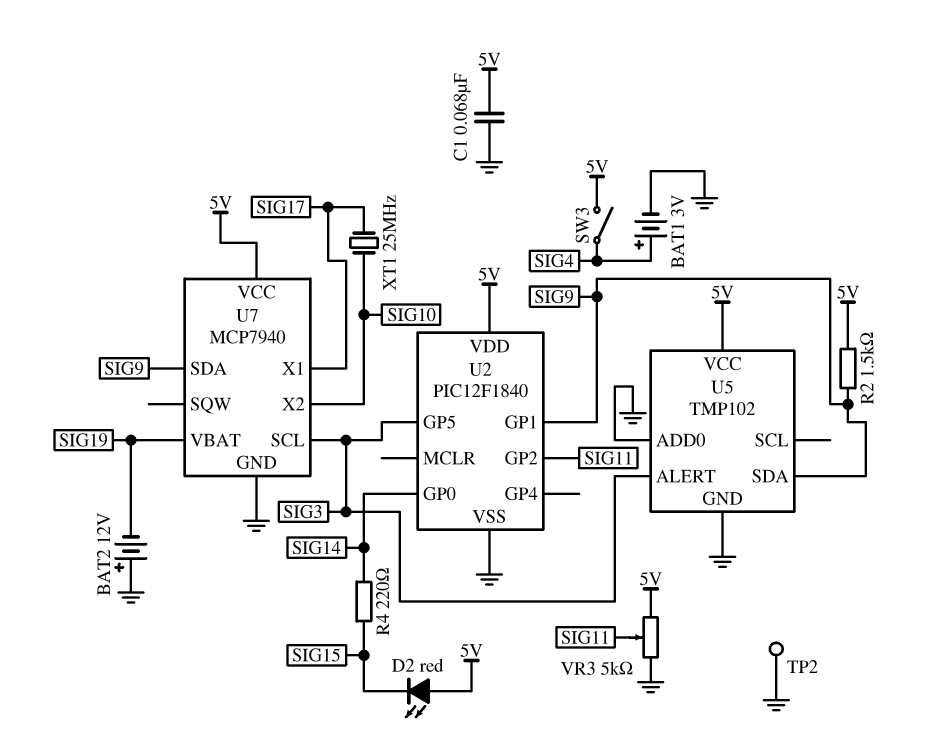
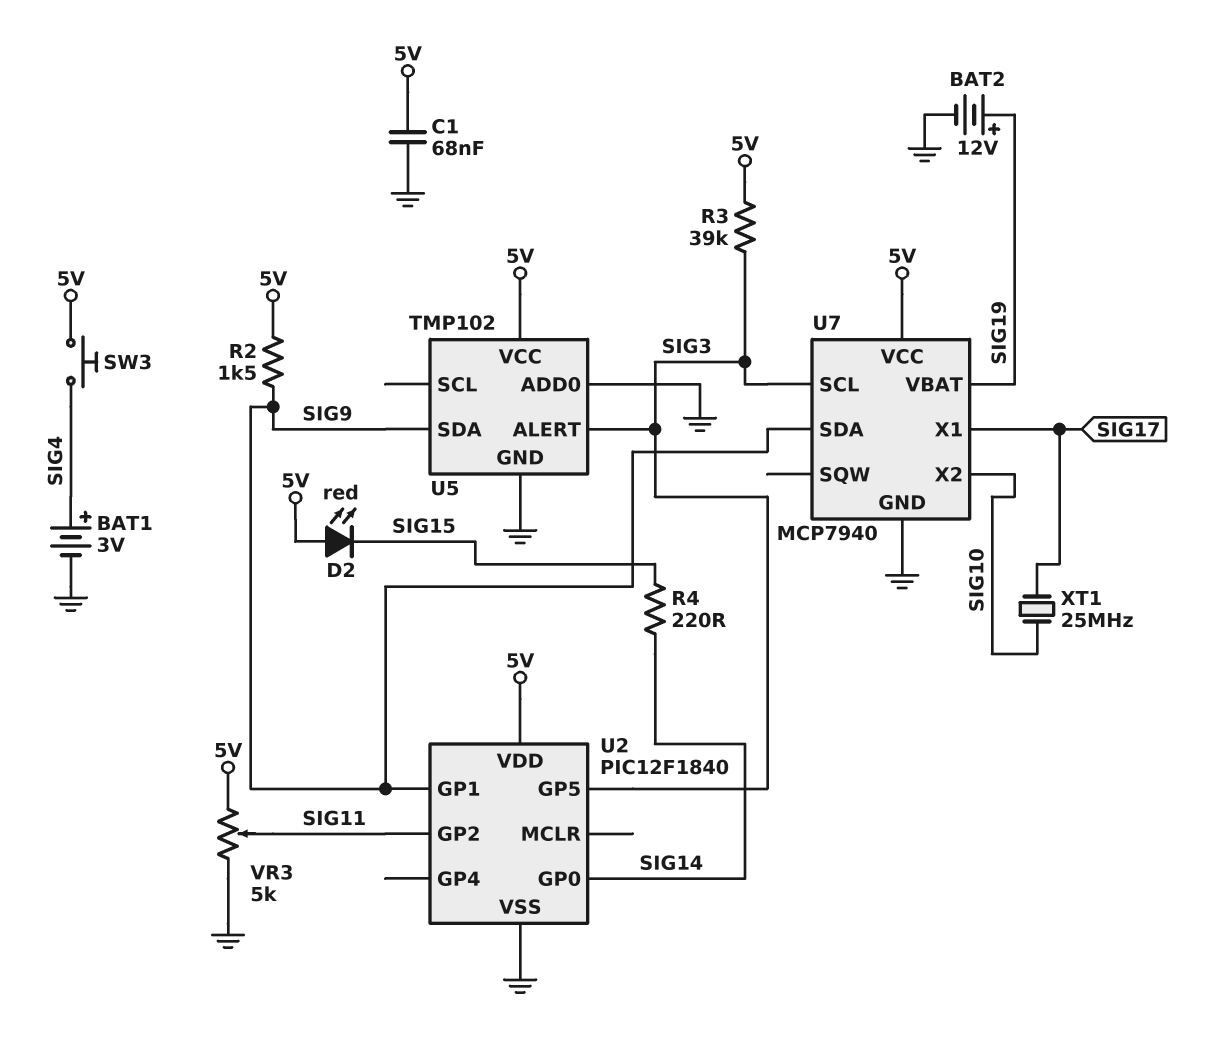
BAT2: 12V (plus GND, minus SIG19) -> 12V (plus SIG19, minus GND)
R3: none -> 39k (5V, SIG3)
SW3: switch (5V, SIG4) -> button (5V, SIG4)
TP2: test point (GND) -> none

